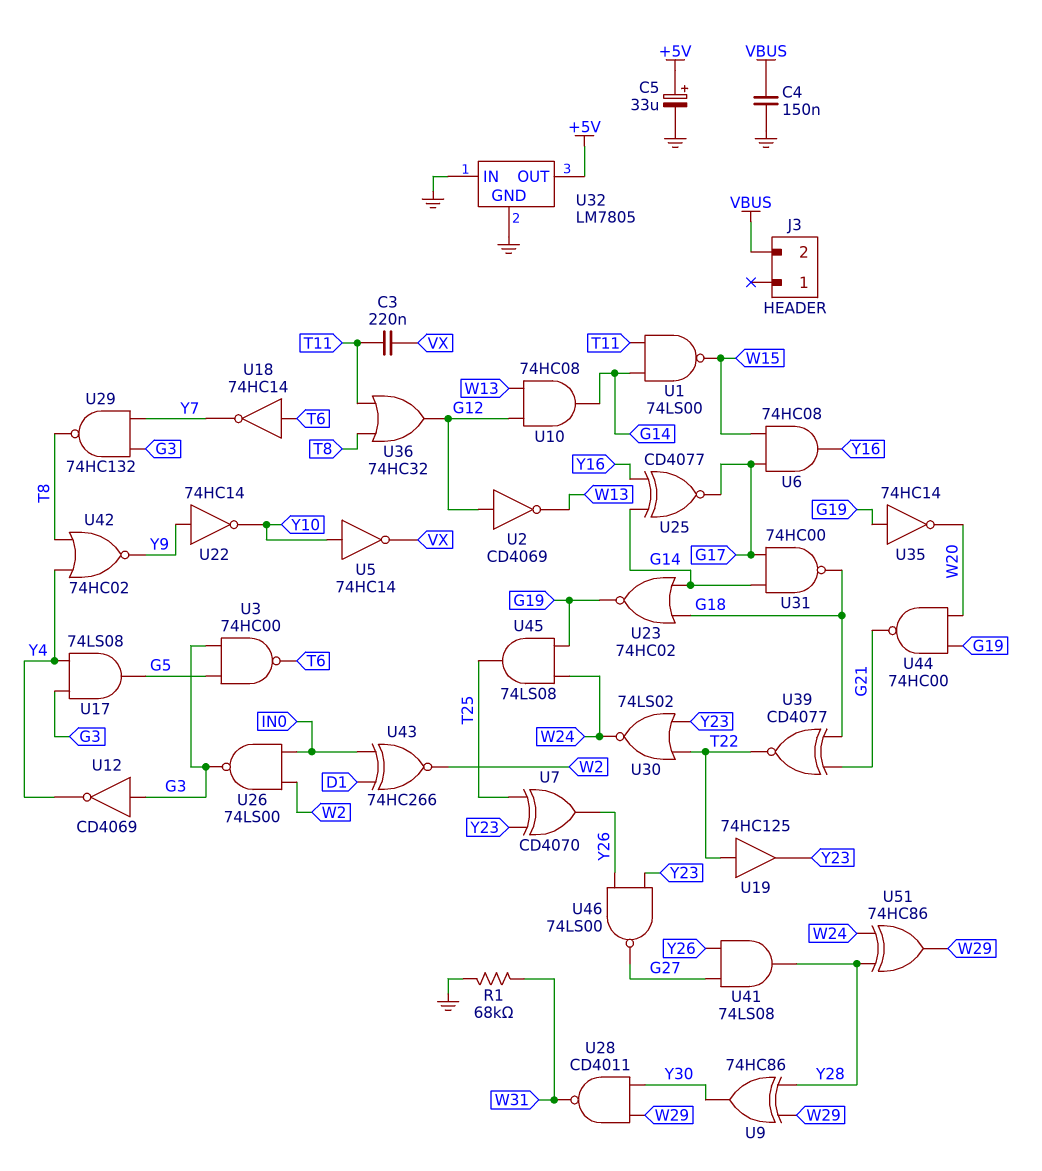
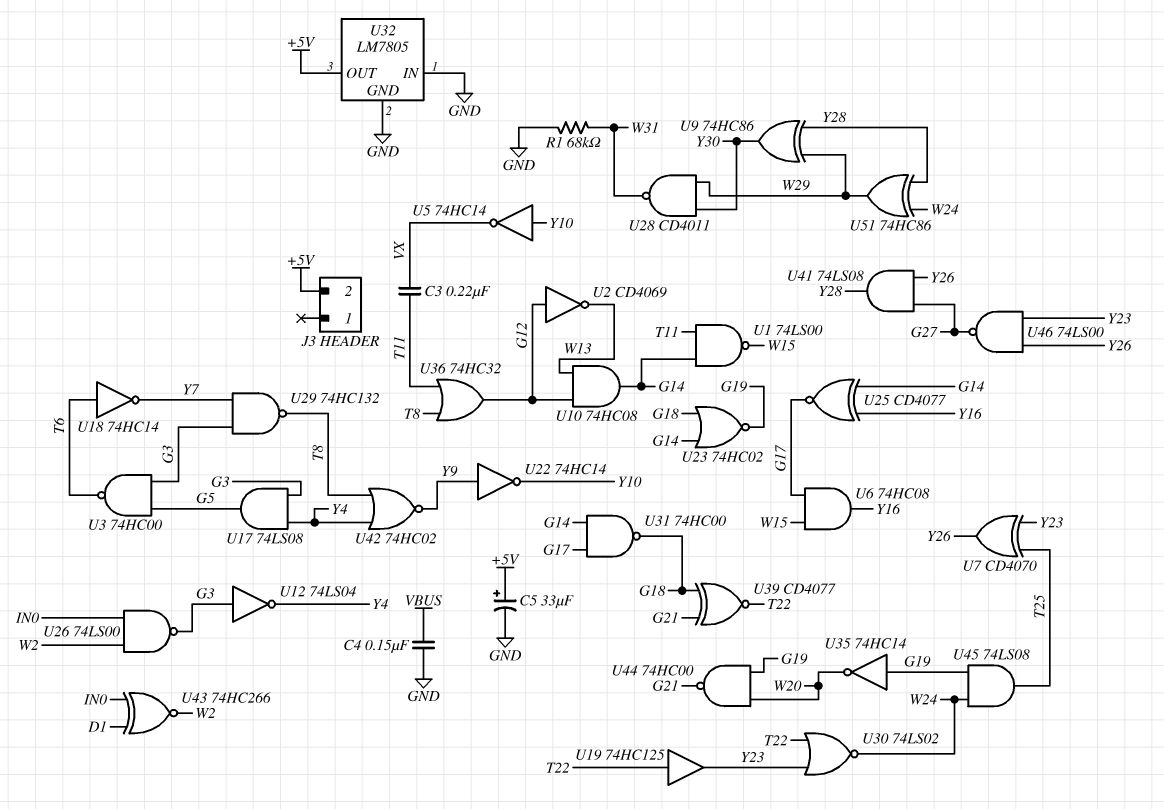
J3 pin 2: VBUS -> +5V
U12: NOT CD4069 (in G3, out Y4) -> NOT 74LS04 (in G3, out Y4)

